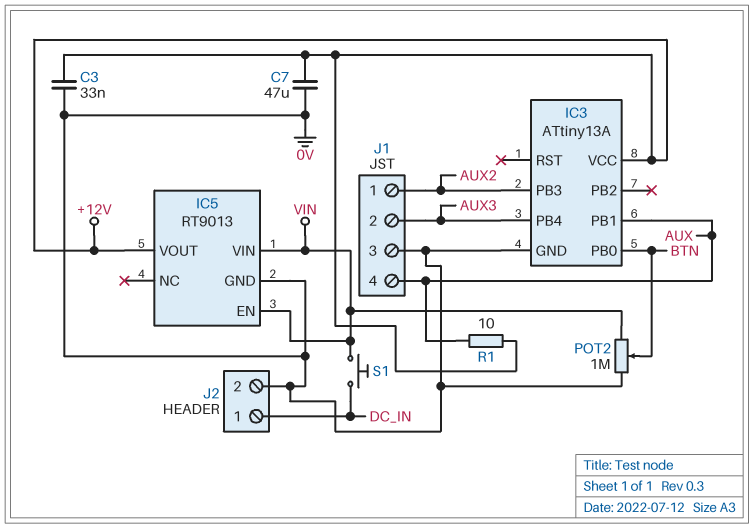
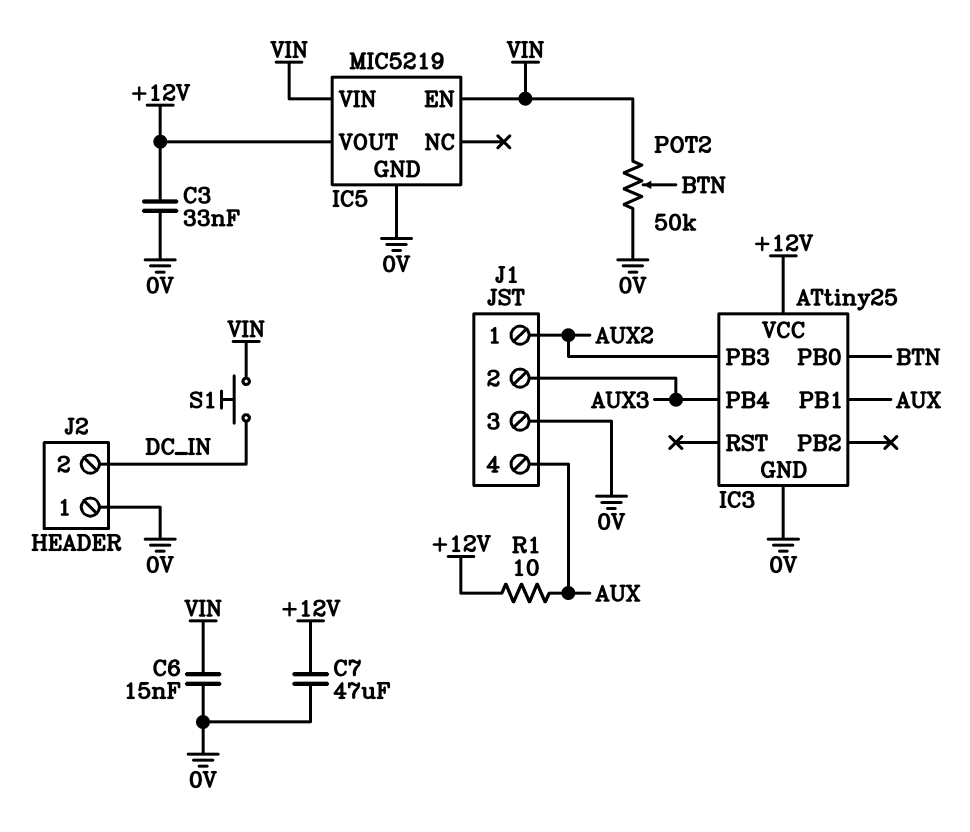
C6: none -> 15nF (0V, VIN)
IC3: ATtiny13A -> ATtiny25
IC5: RT9013 -> MIC5219
J2 pin 1: DC_IN -> 0V
J2 pin 2: 0V -> DC_IN
POT2: 1M (0V, VIN, wiper BTN) -> 50k (0V, VIN, wiper BTN)

